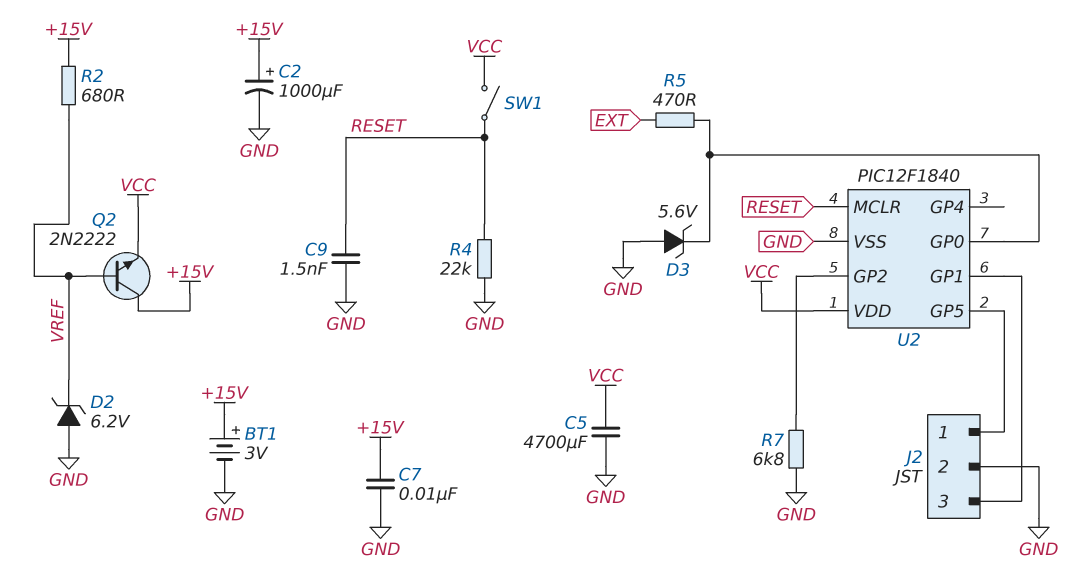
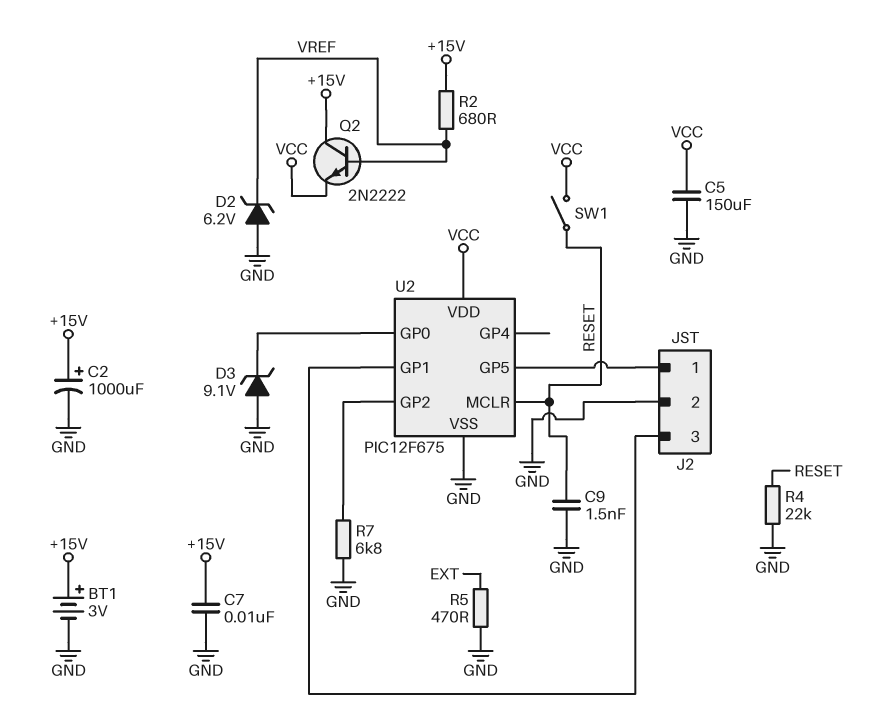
C5: 4700uF (GND, VCC) -> 150uF (GND, VCC)
D3: zener 5.6V (A GND, K U2/GP0) -> zener 9.1V (A GND, K U2/GP0)
R5: 470 (EXT, U2/GP0) -> 470 (EXT, GND)
U2: PIC12F1840 -> PIC12F675

